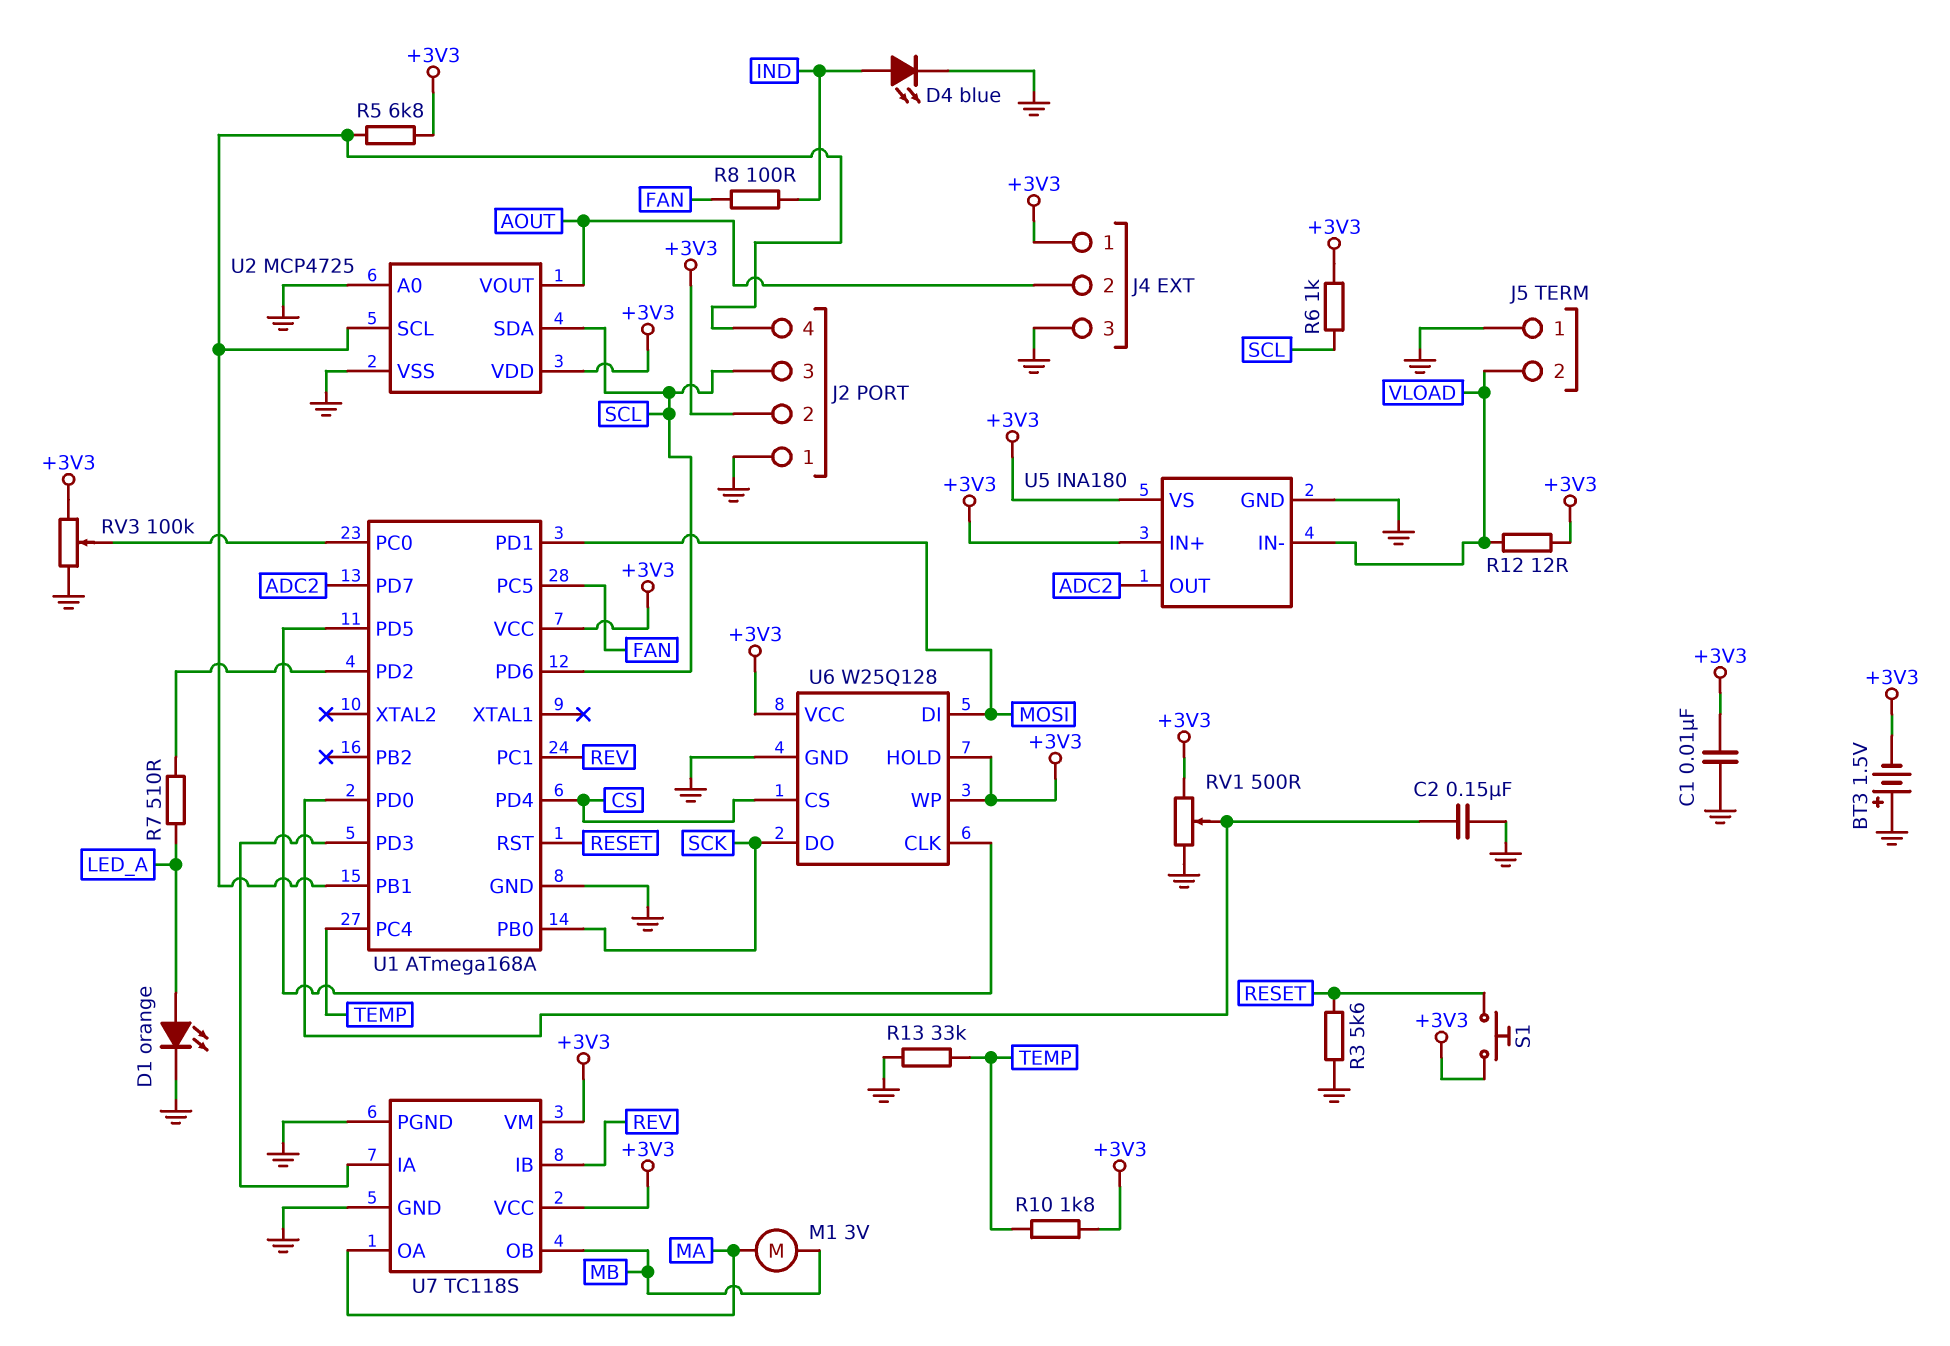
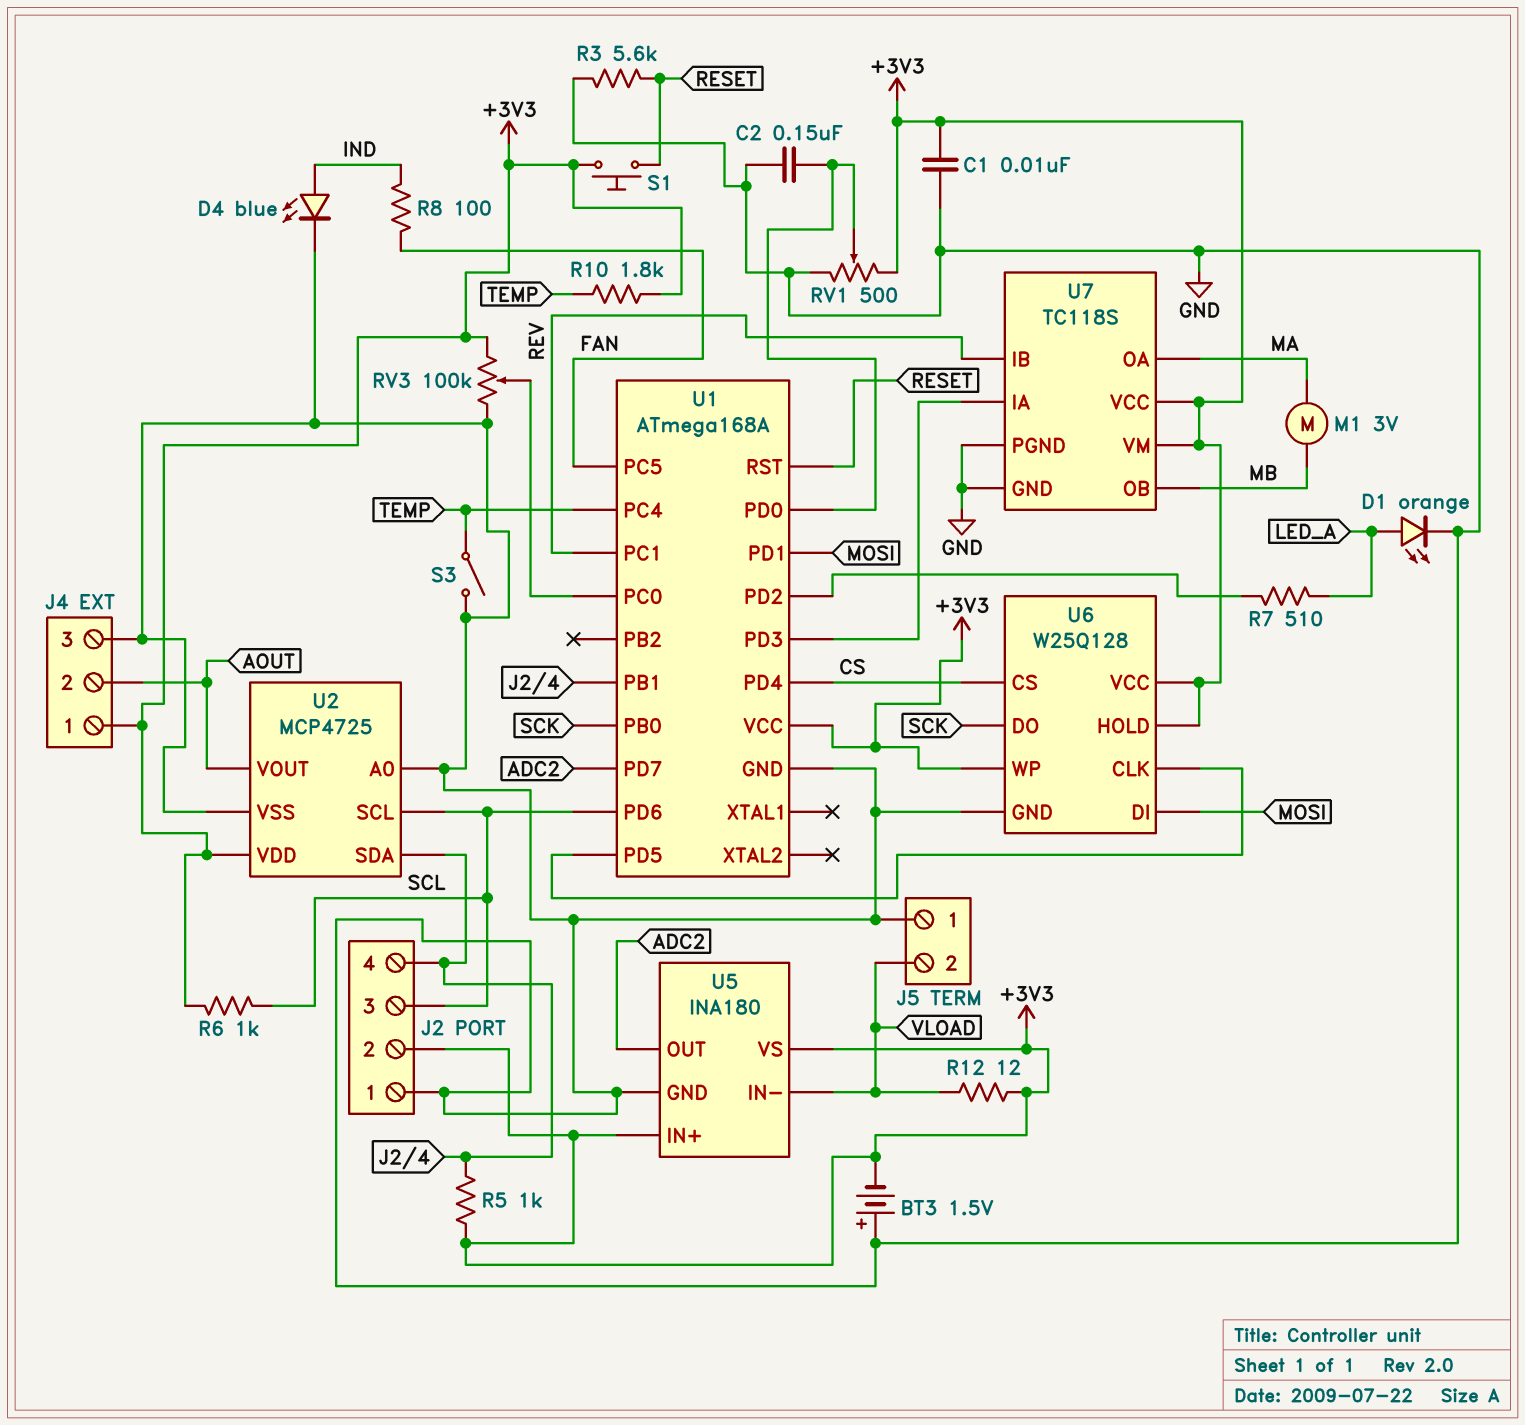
R5: 6.8k (+3V3, J2/4) -> 1k (+3V3, J2/4)
R13: 33k (GND, TEMP) -> none
S3: none -> switch (GND, TEMP)
U2 pin SCL: J2/4 -> SCL
U2 pin SDA: SCL -> J2/4

